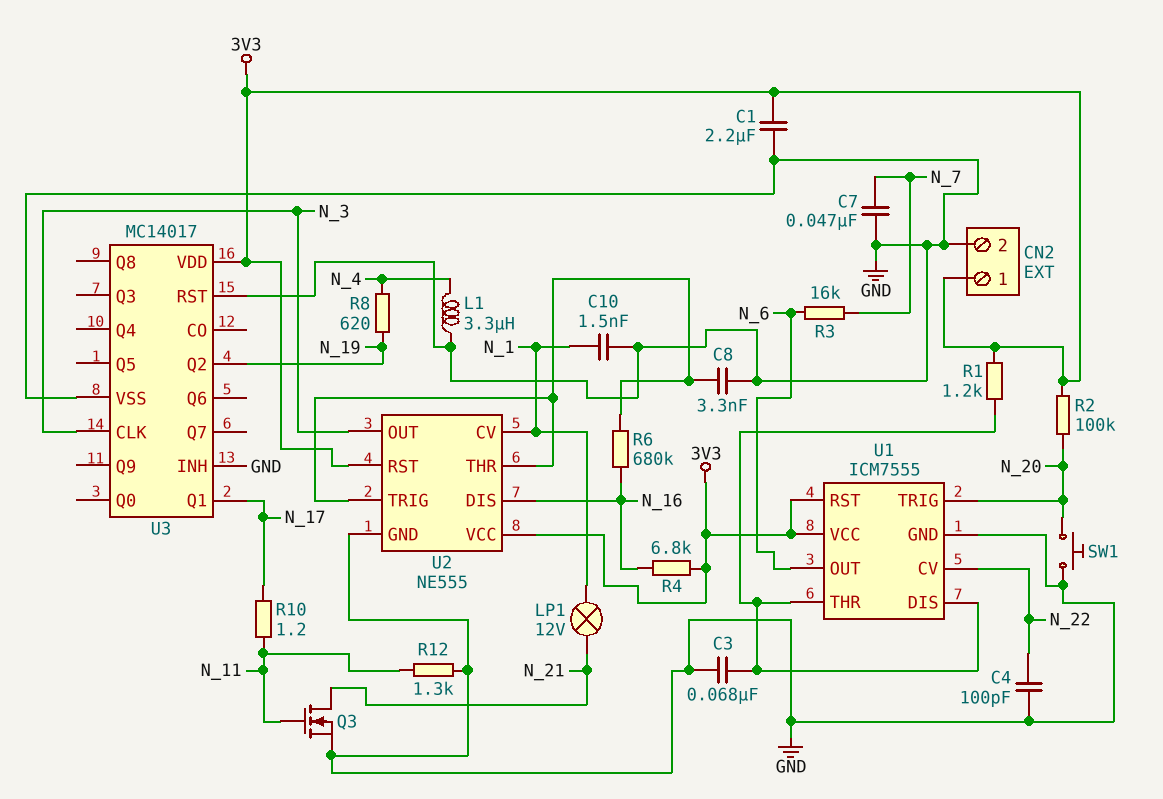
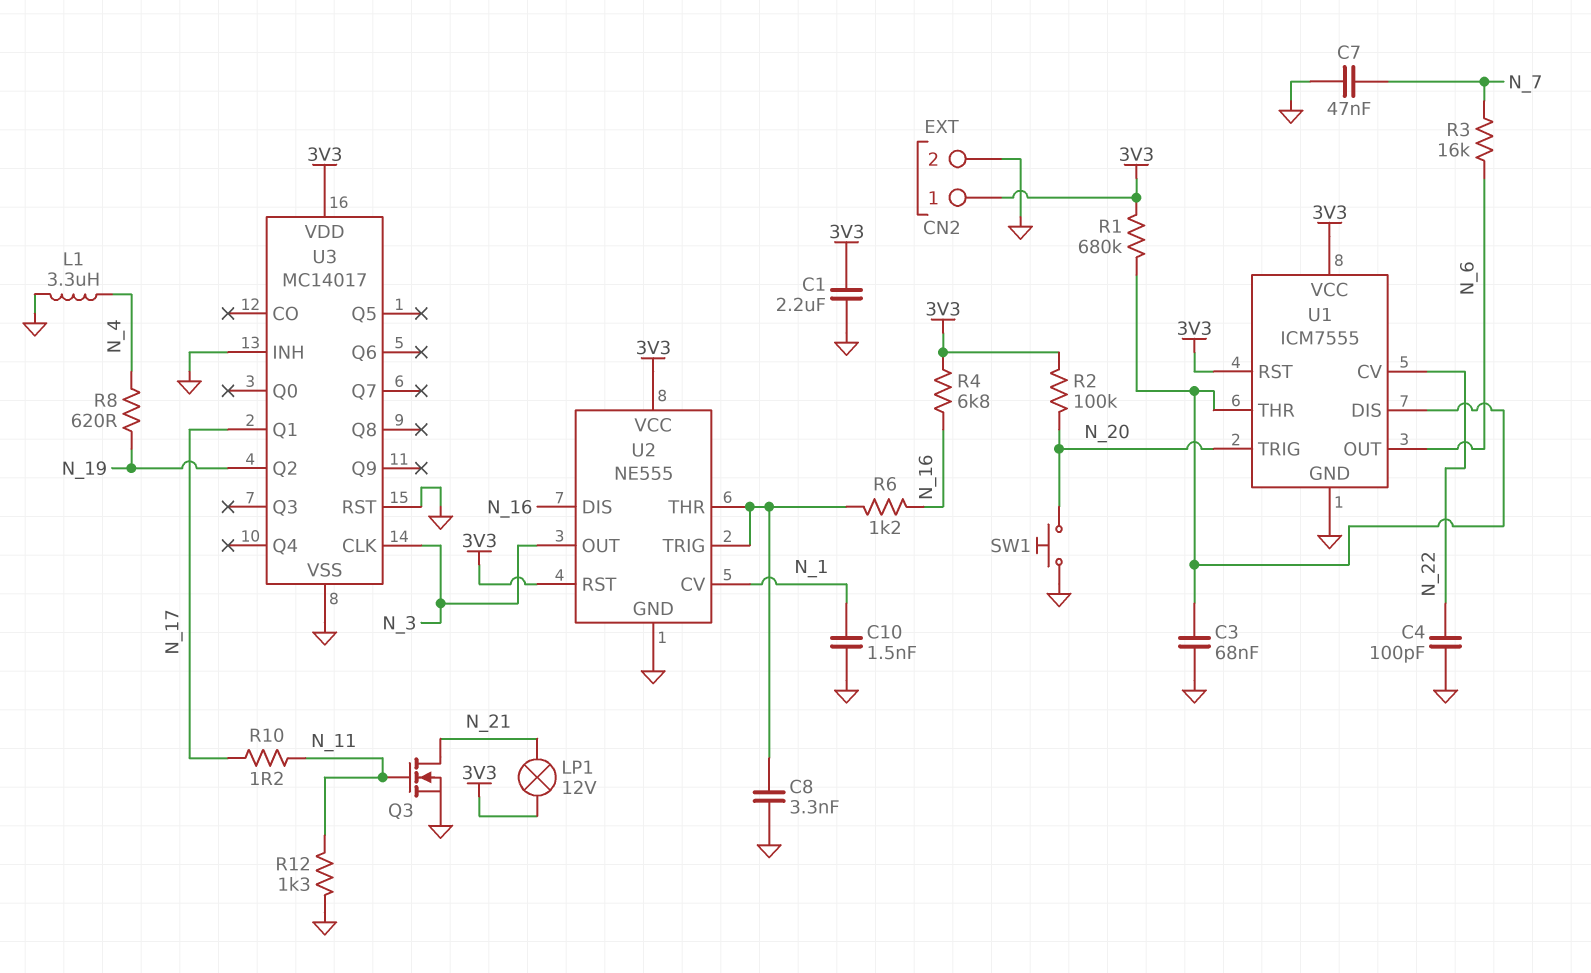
LP1: lamp 12V (N_1, N_21) -> lamp 12V (3V3, N_21)
R1: 1.2k (3V3, U1/DIS) -> 680k (3V3, U1/DIS)
R6: 680k (N_16, U2/THR) -> 1.2k (N_16, U2/THR)

